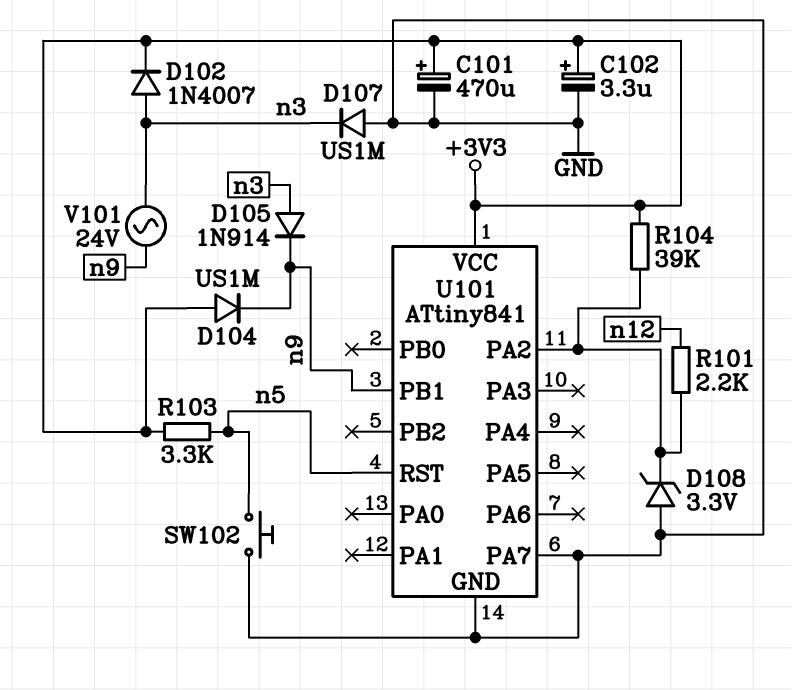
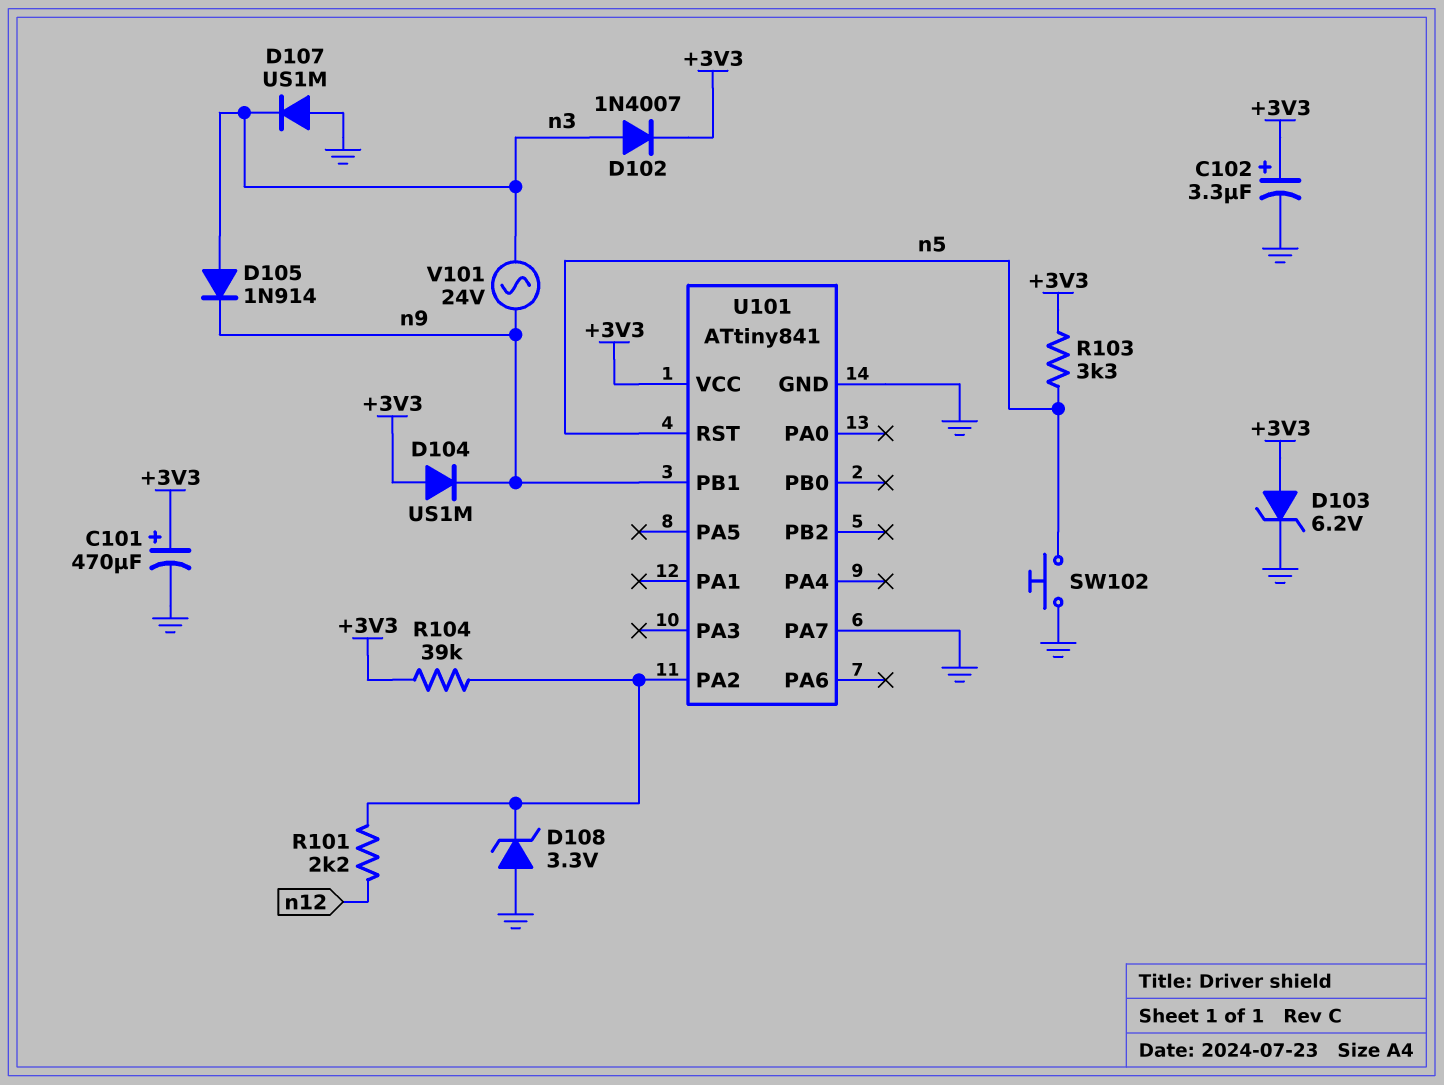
D103: none -> zener 6.2V (A +3V3, K GND)

